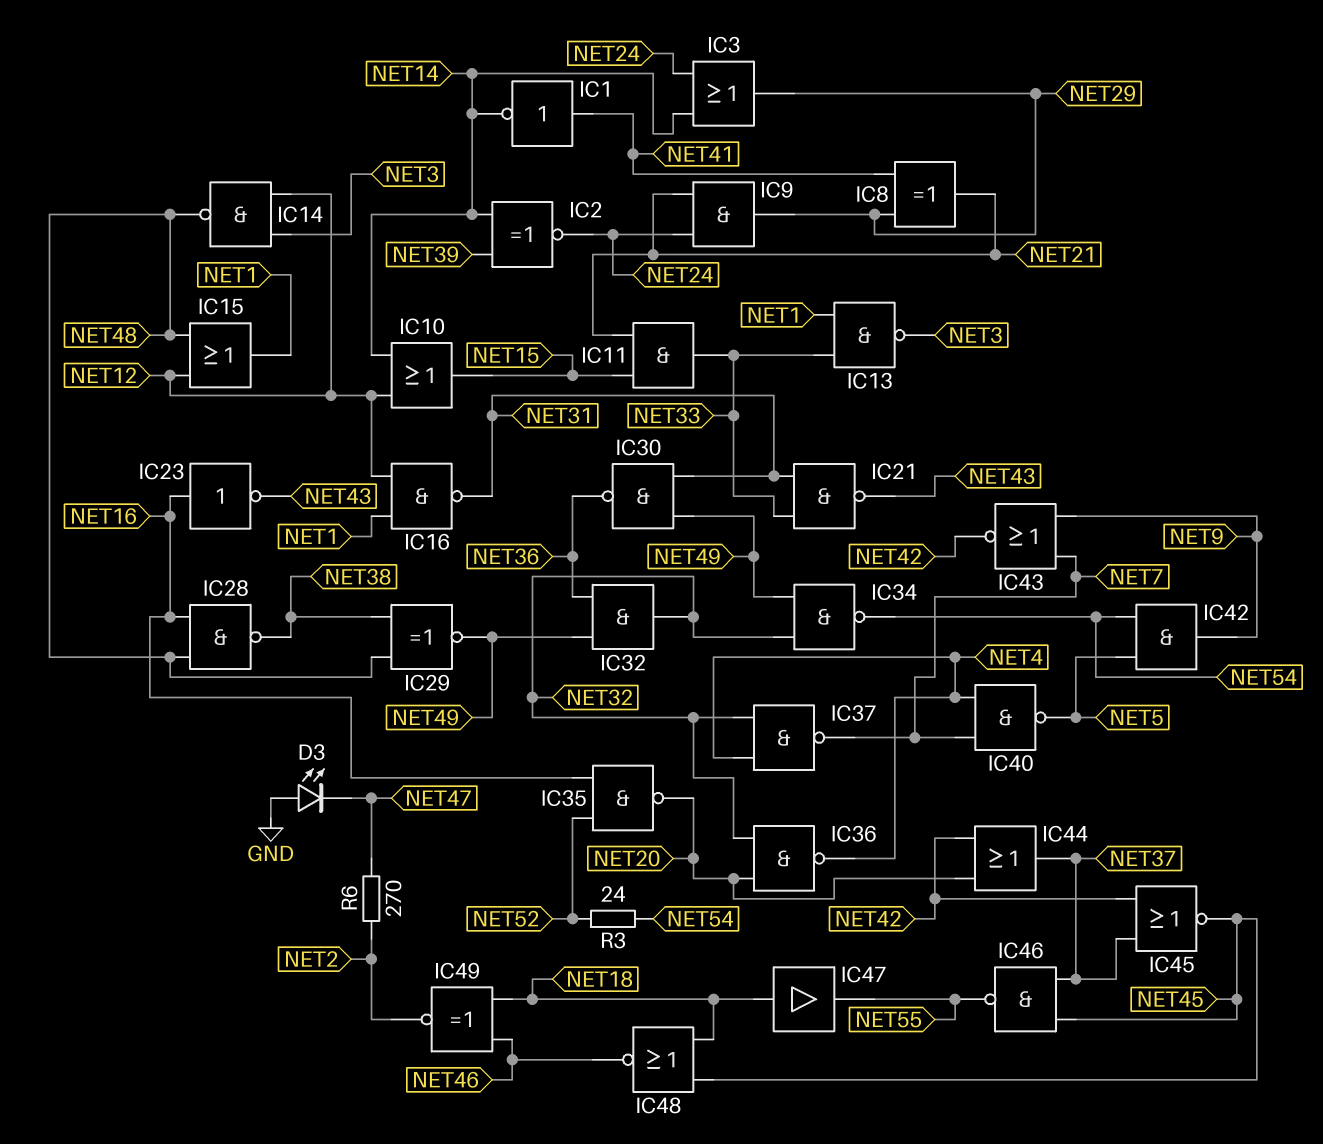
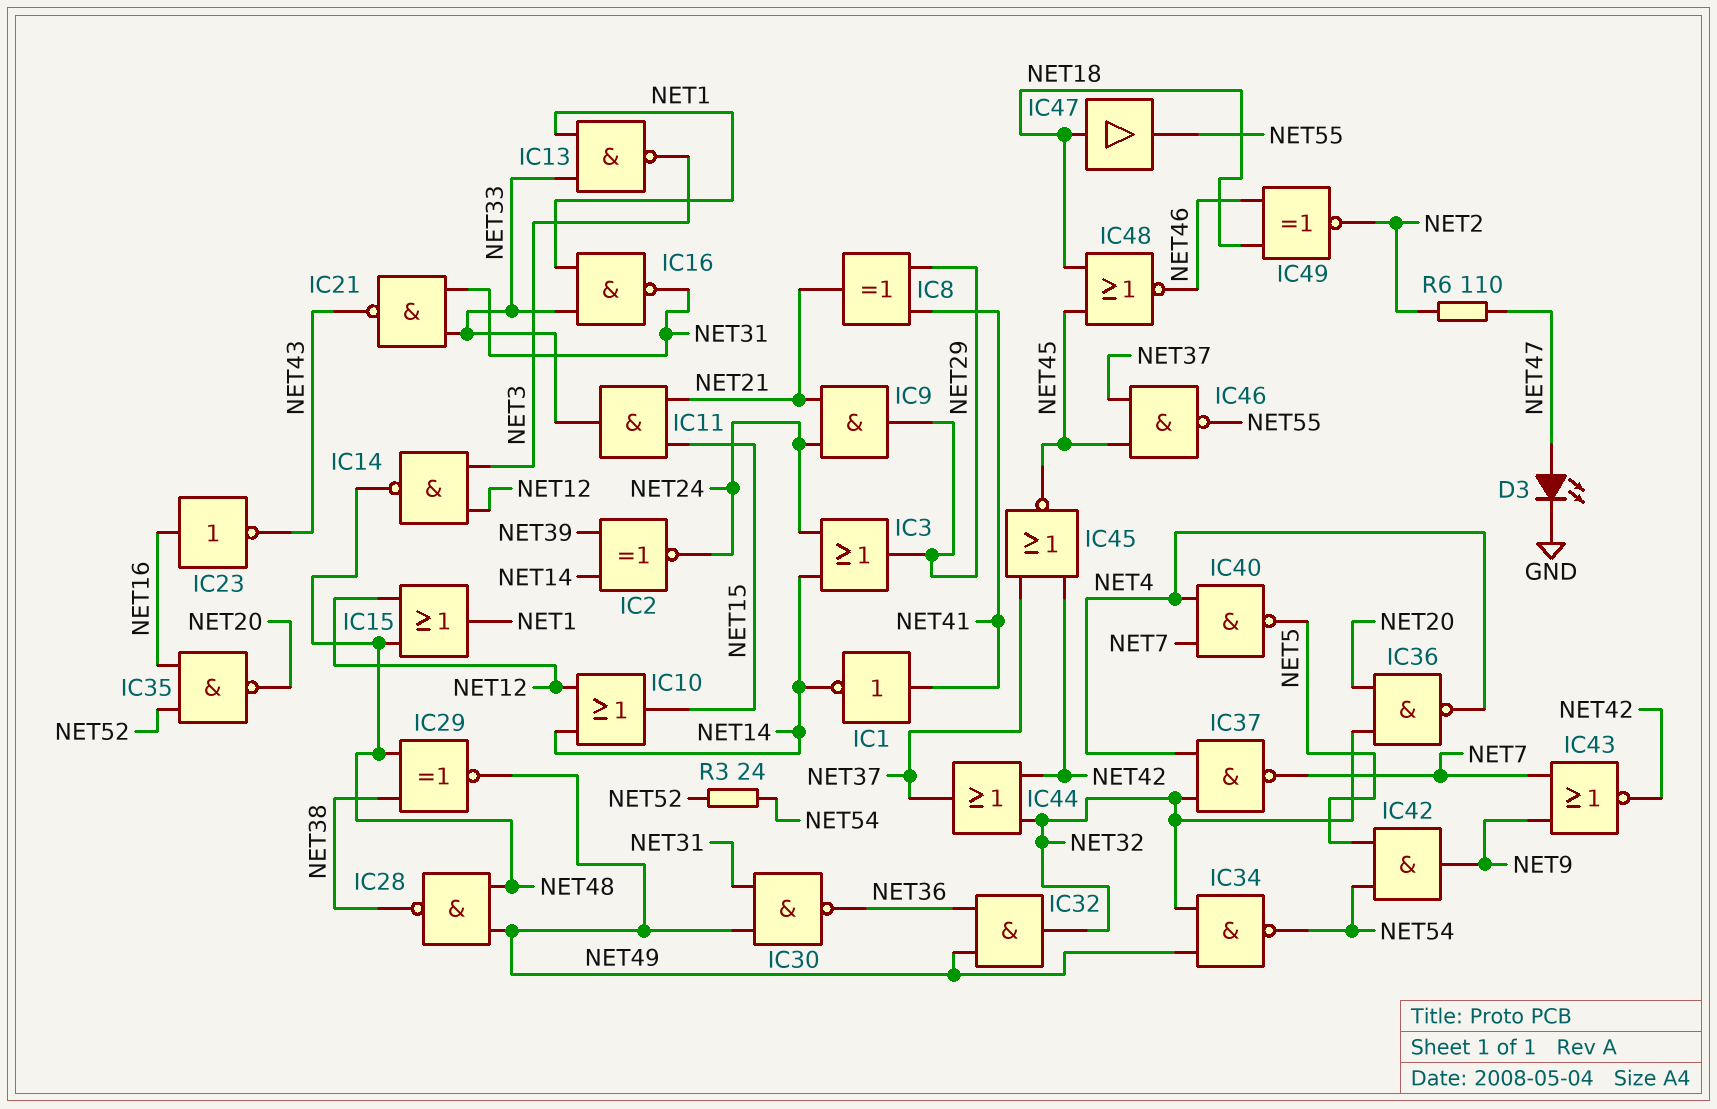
D3: LED (A GND, K NET47) -> LED (A NET47, K GND)
IC16: NAND (in NET1, in NET12, out NET31) -> NAND (in NET1, in NET33, out NET31)
IC28: NAND (in NET16, in NET48, out NET38) -> NAND (in NET48, in NET49, out NET38)
IC44: OR (in NET20, in NET42, out NET37) -> OR (in NET32, in NET42, out NET37)
R6: 270 (NET2, NET47) -> 110 (NET2, NET47)

